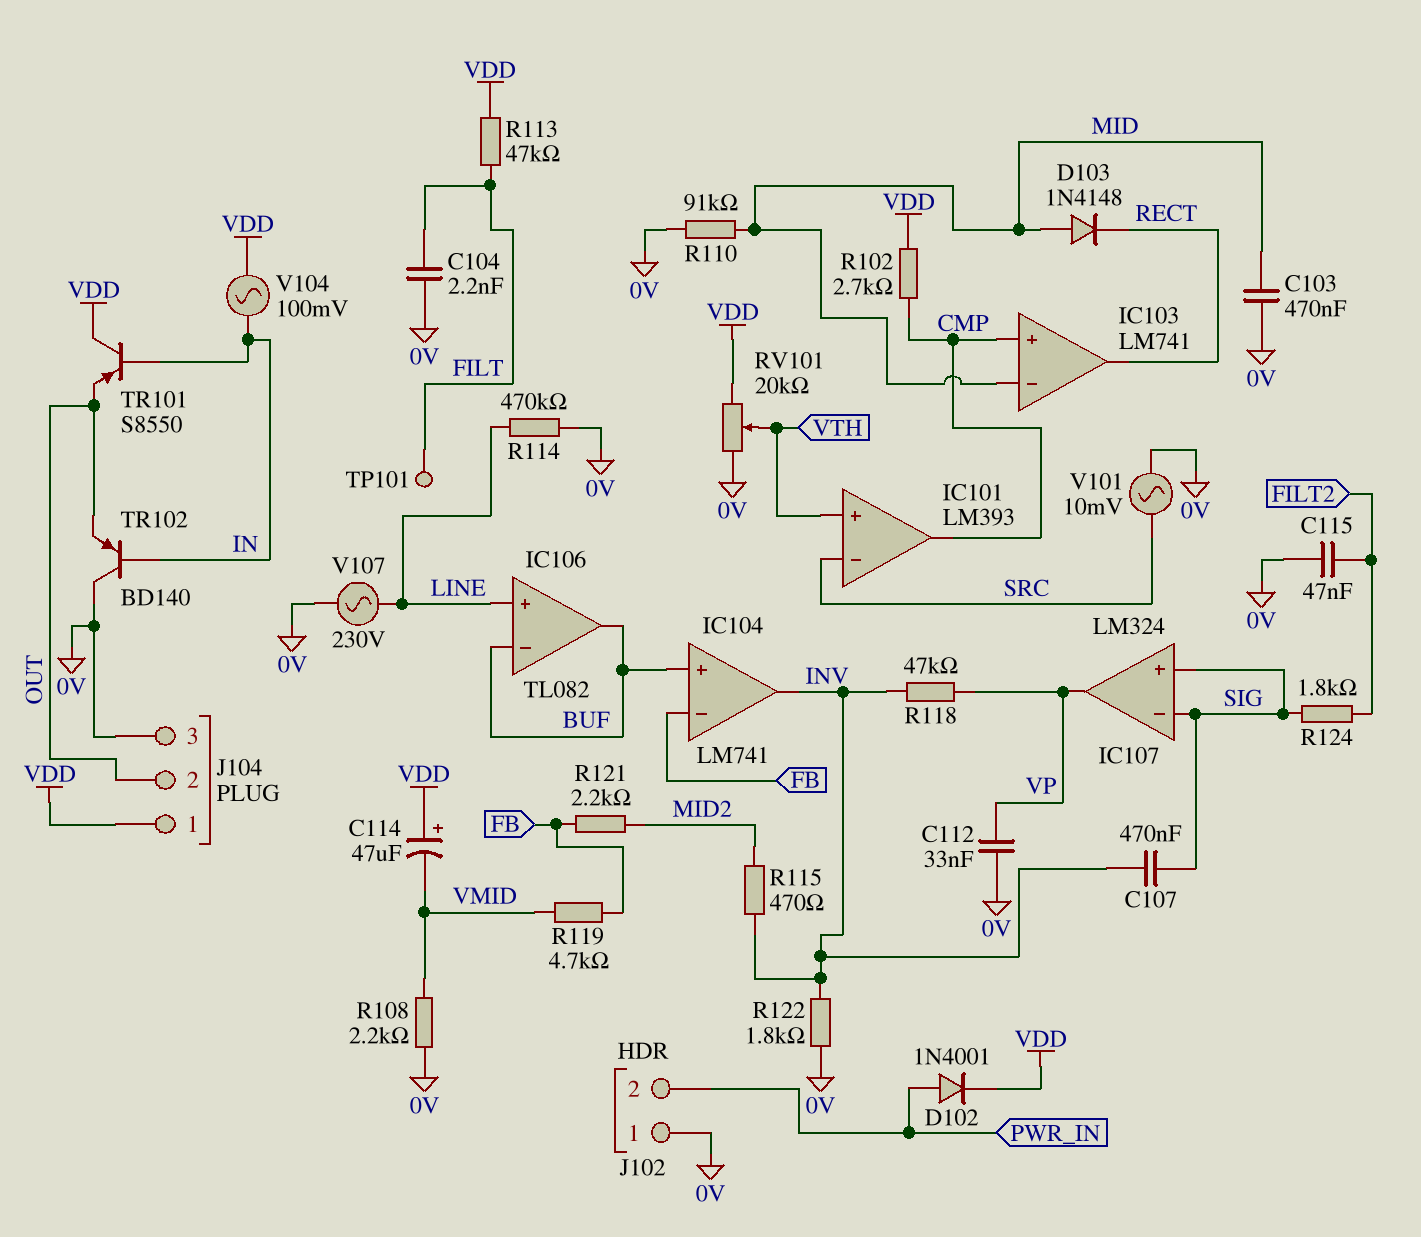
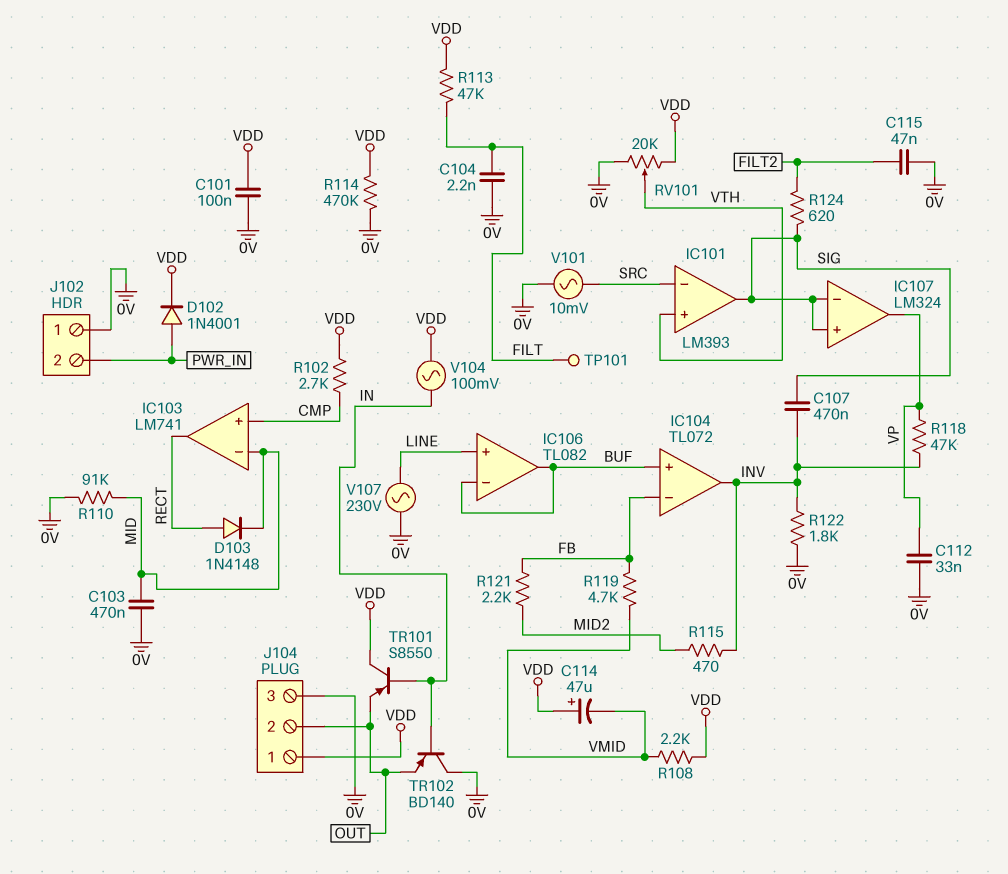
C101: none -> 100nF (0V, VDD)
D103: diode 1N4148 (A MID, K RECT) -> diode 1N4148 (A RECT, K MID)
IC101 pin out: CMP -> SIG
IC104: LM741 -> TL072
R108: 2.2k (0V, VMID) -> 2.2k (VDD, VMID)
R114: 470k (0V, LINE) -> 470k (0V, VDD)
R124: 1.8k (FILT2, SIG) -> 620 (FILT2, SIG)

